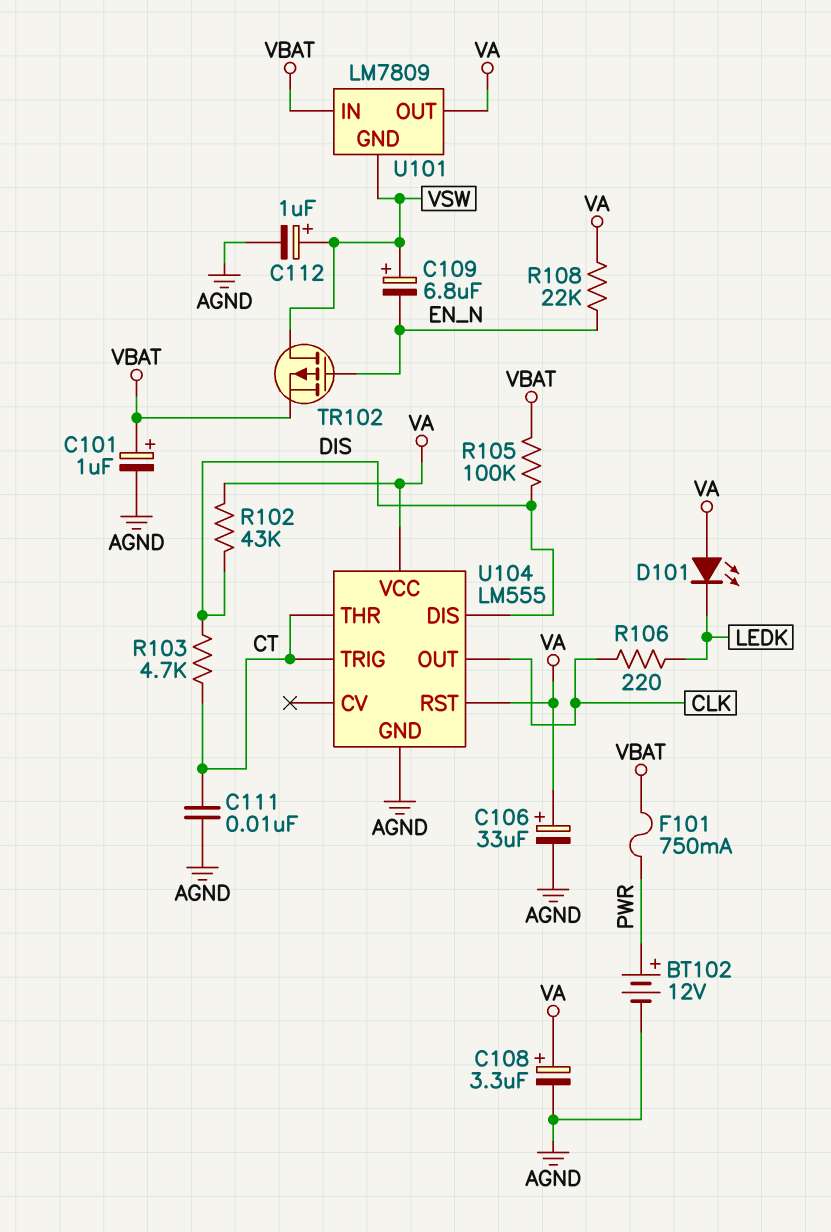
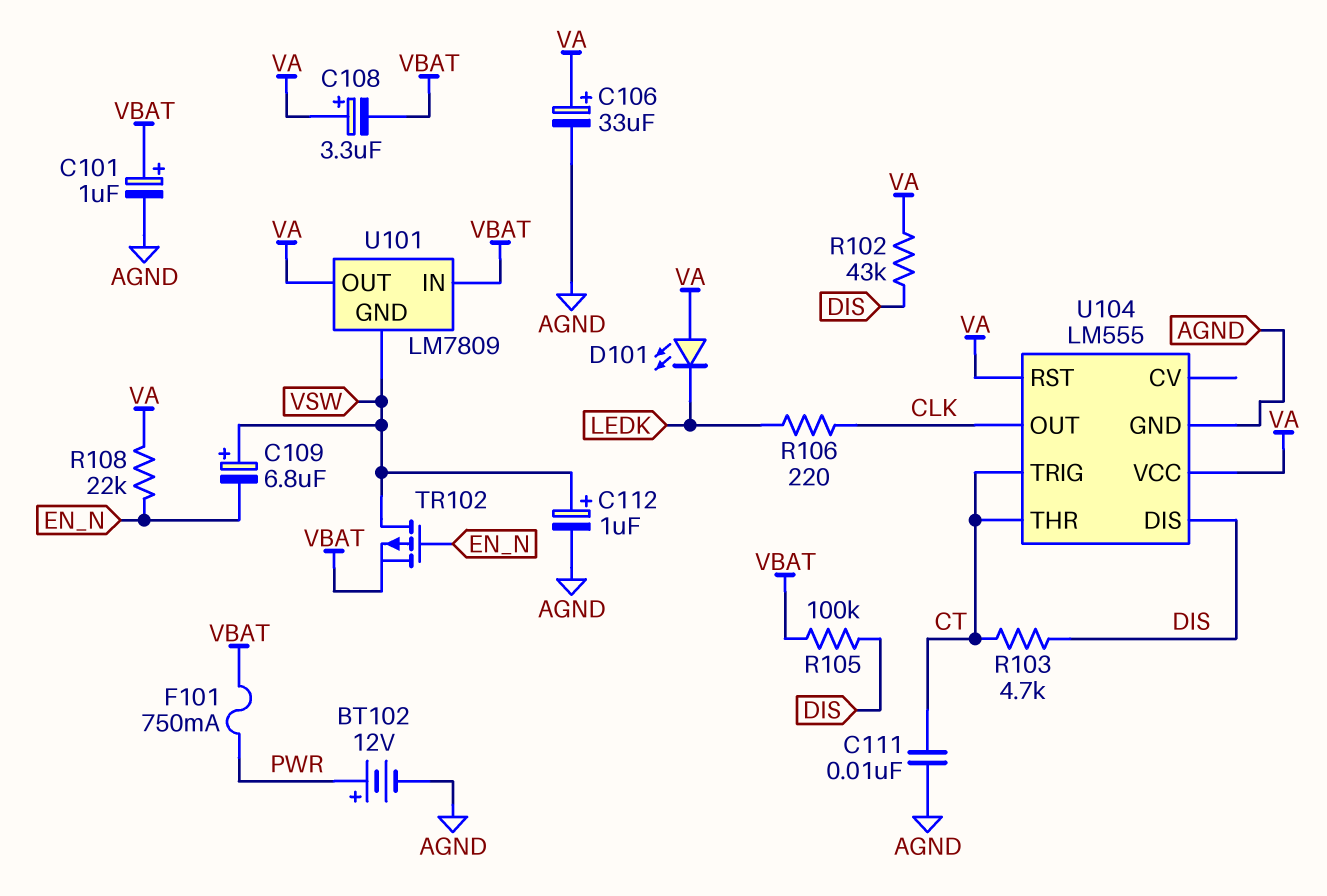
C108: 3.3uF (plus VA, minus AGND) -> 3.3uF (plus VA, minus VBAT)

